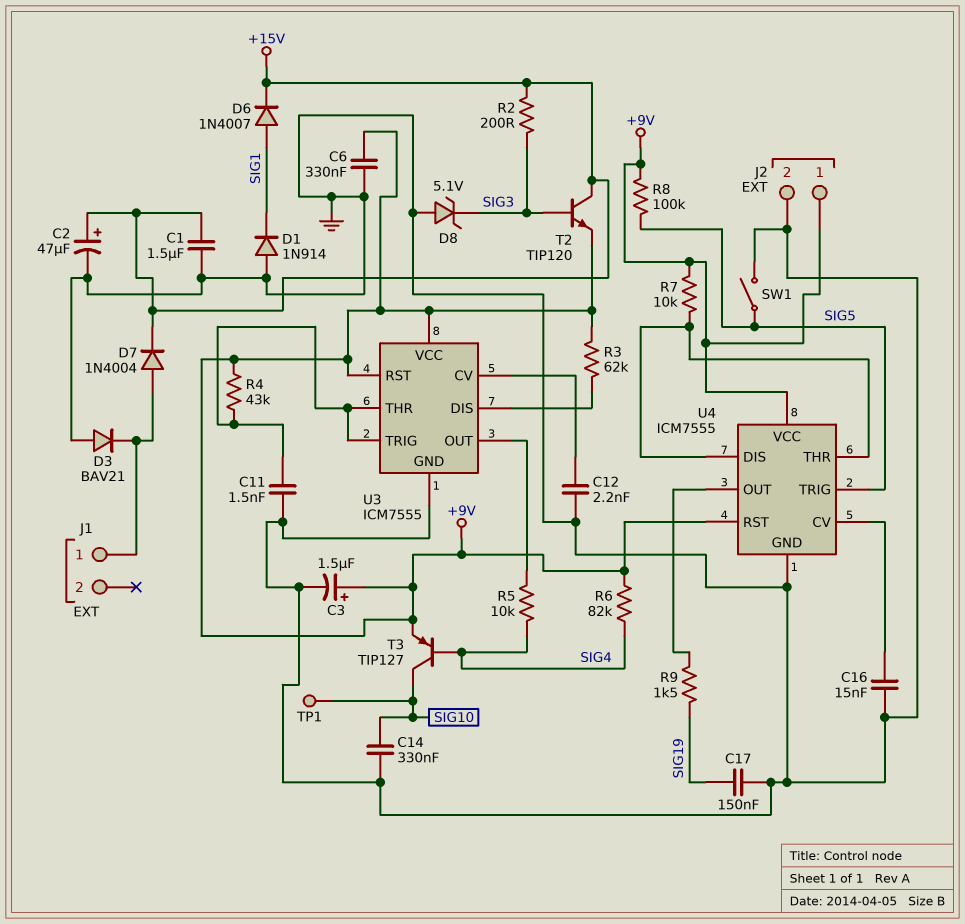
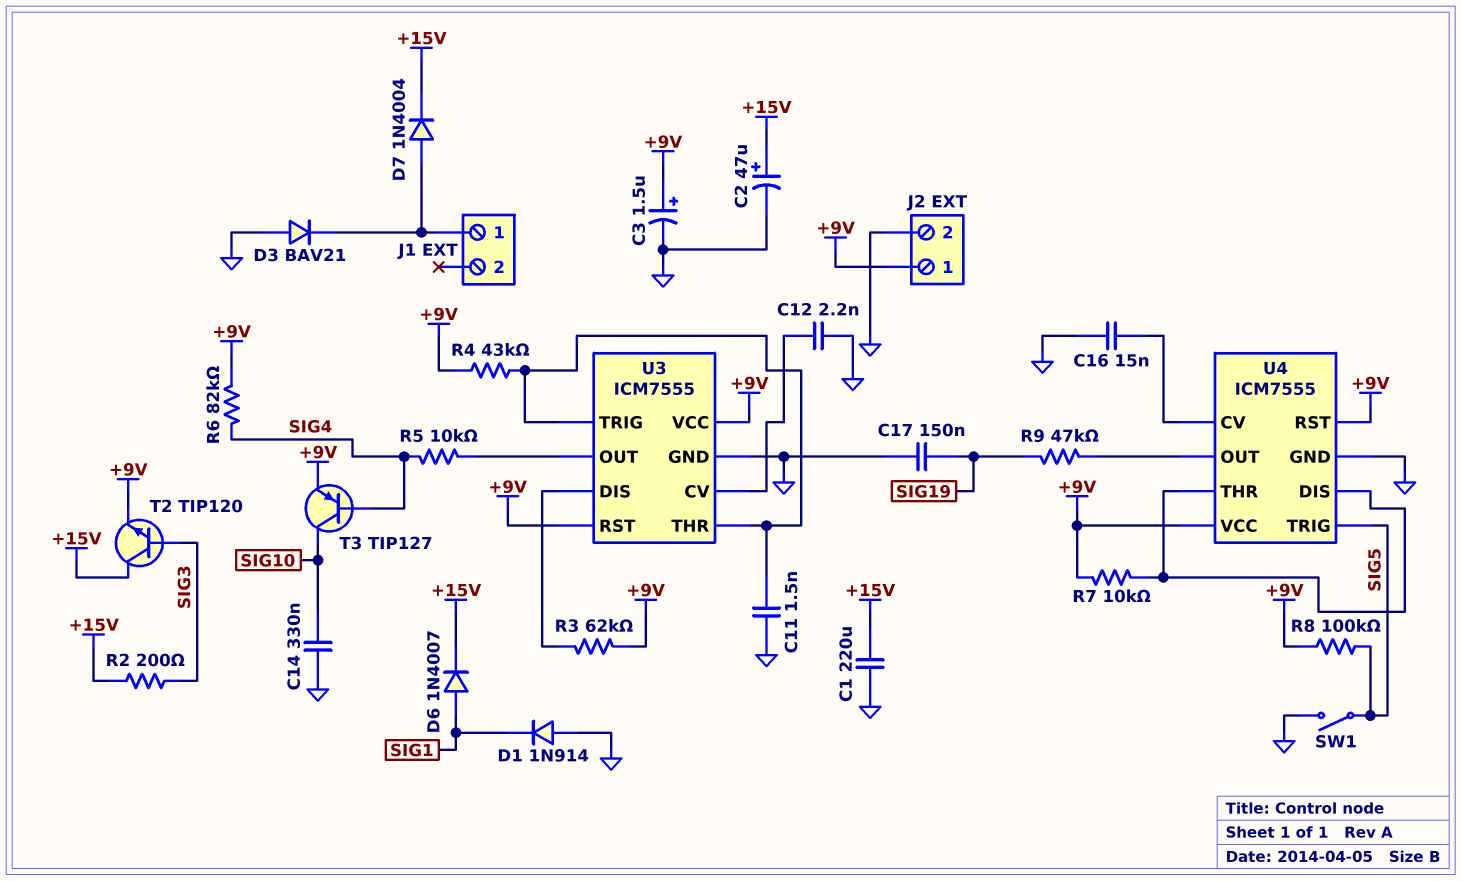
C1: 1.5uF (+15V, GND) -> 220uF (+15V, GND)
C6: 330nF (+9V, GND) -> none
D8: zener 5.1V (A GND, K SIG3) -> none
R9: 1.5k (SIG19, U4/OUT) -> 47k (SIG19, U4/OUT)
TP1: test point (SIG10) -> none

